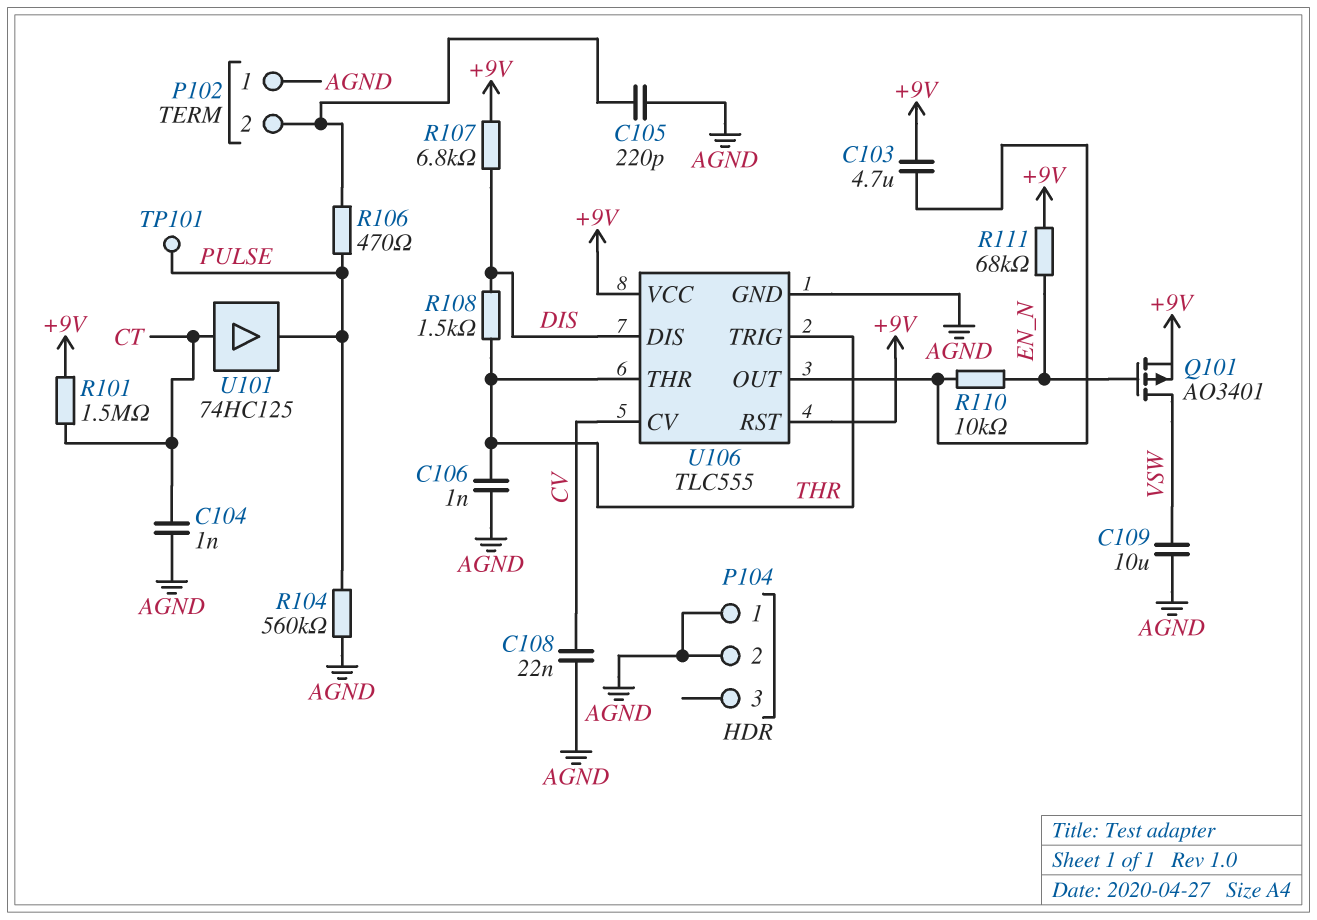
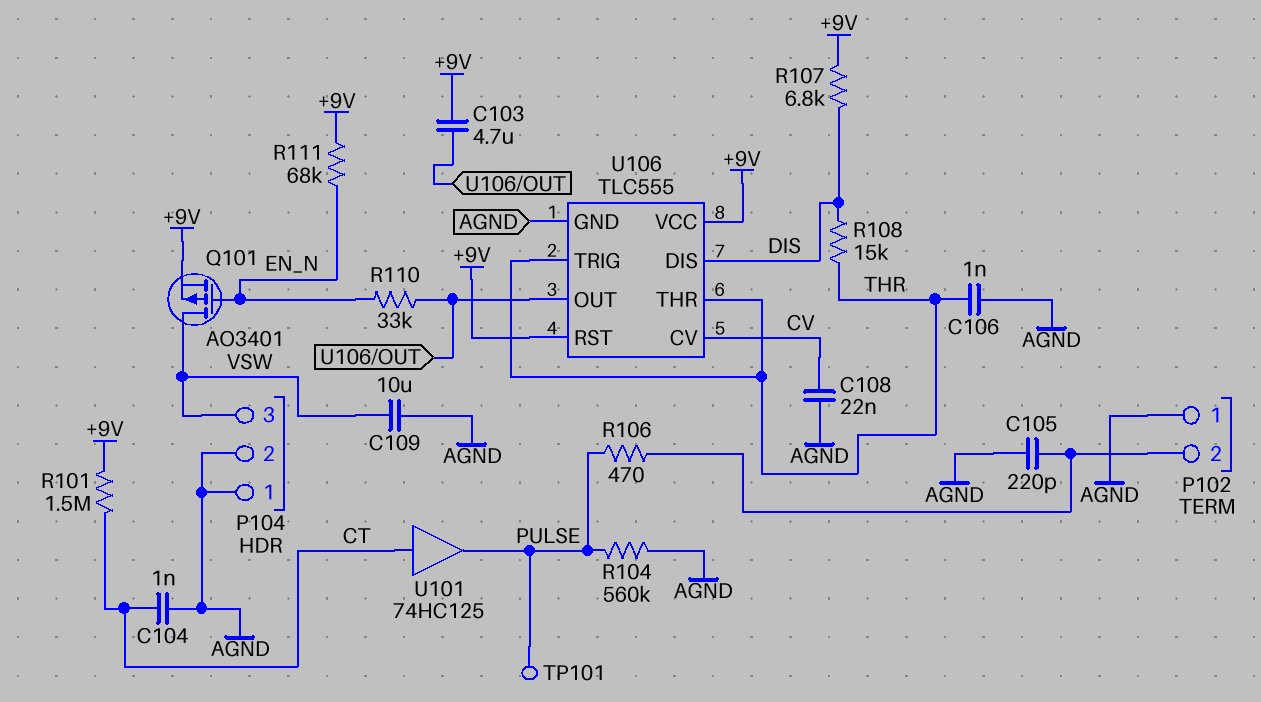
P104 pin 3: none -> VSW
R108: 1.5k (DIS, THR) -> 15k (DIS, THR)
R110: 10k (EN_N, U106/OUT) -> 33k (EN_N, U106/OUT)

